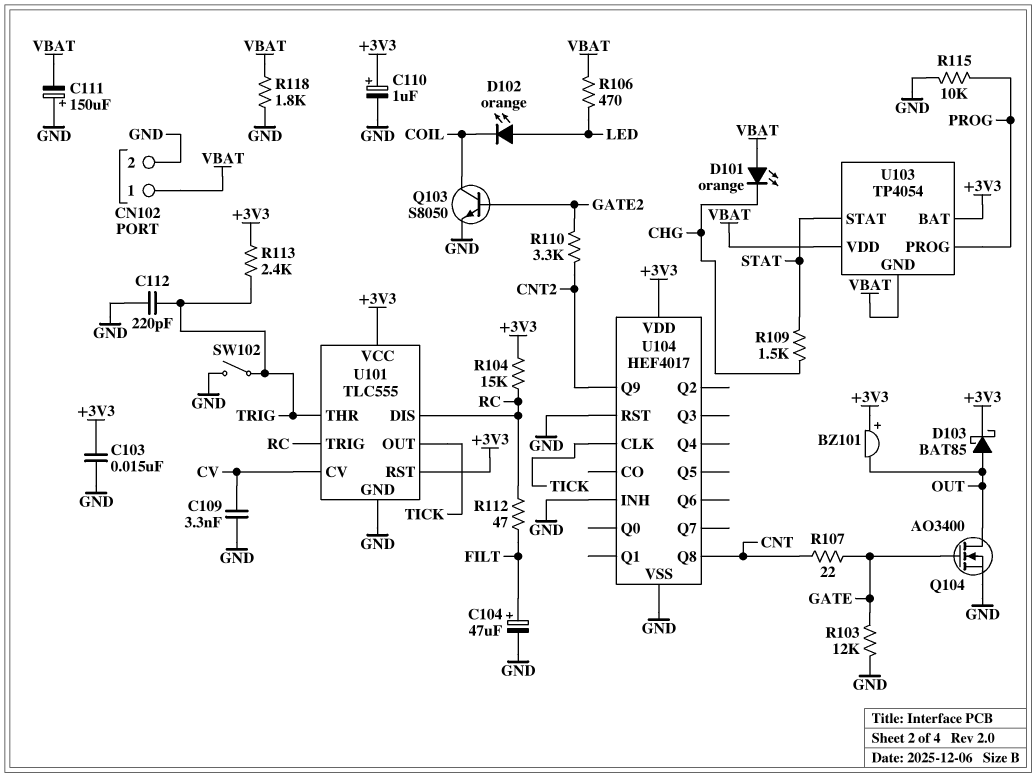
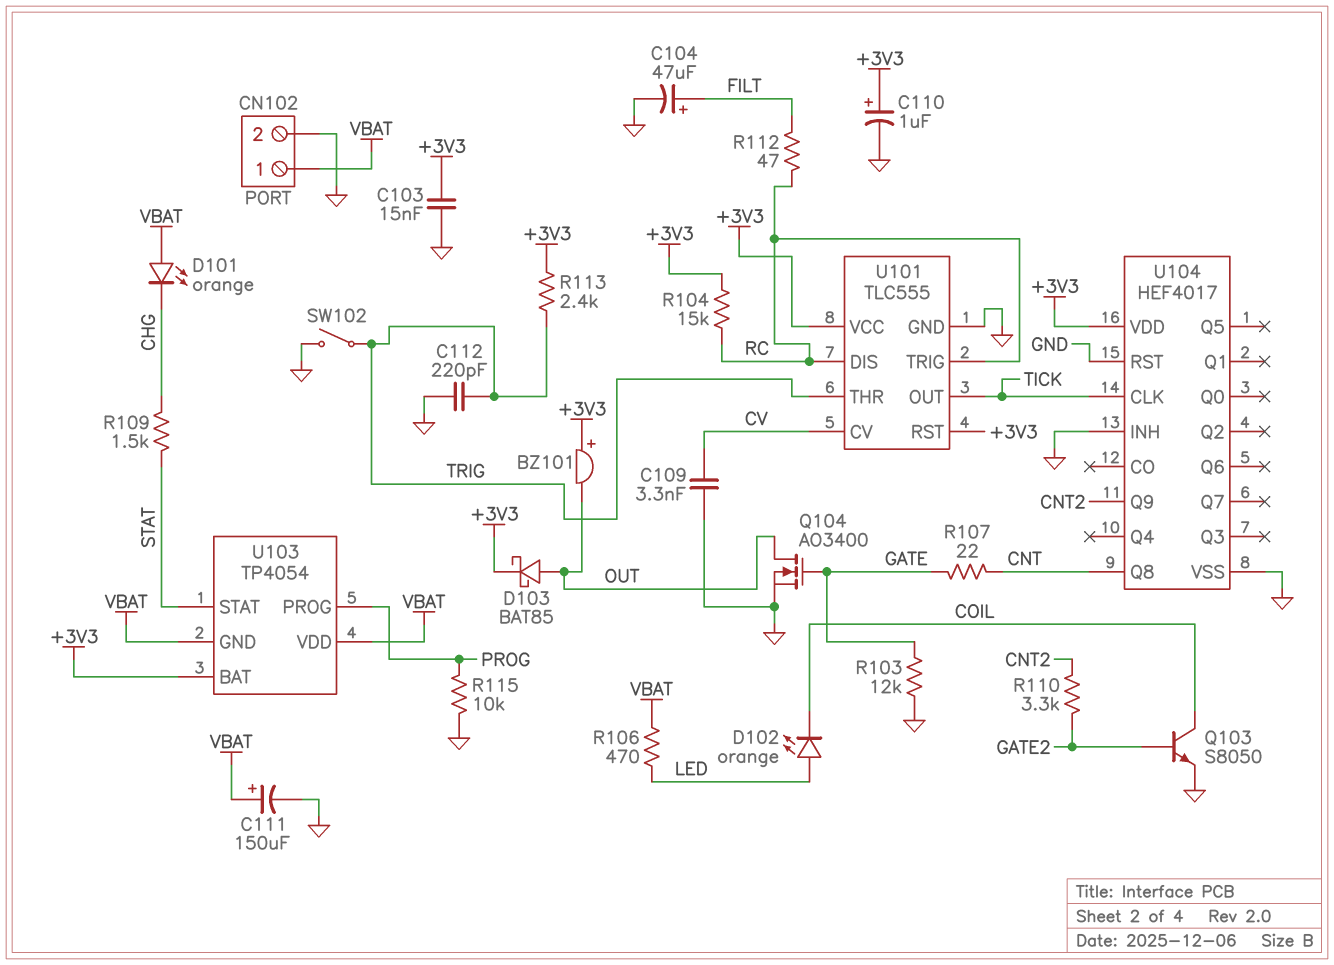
C111: 150uF (plus GND, minus VBAT) -> 150uF (plus VBAT, minus GND)
R118: 1.8k (GND, VBAT) -> none

